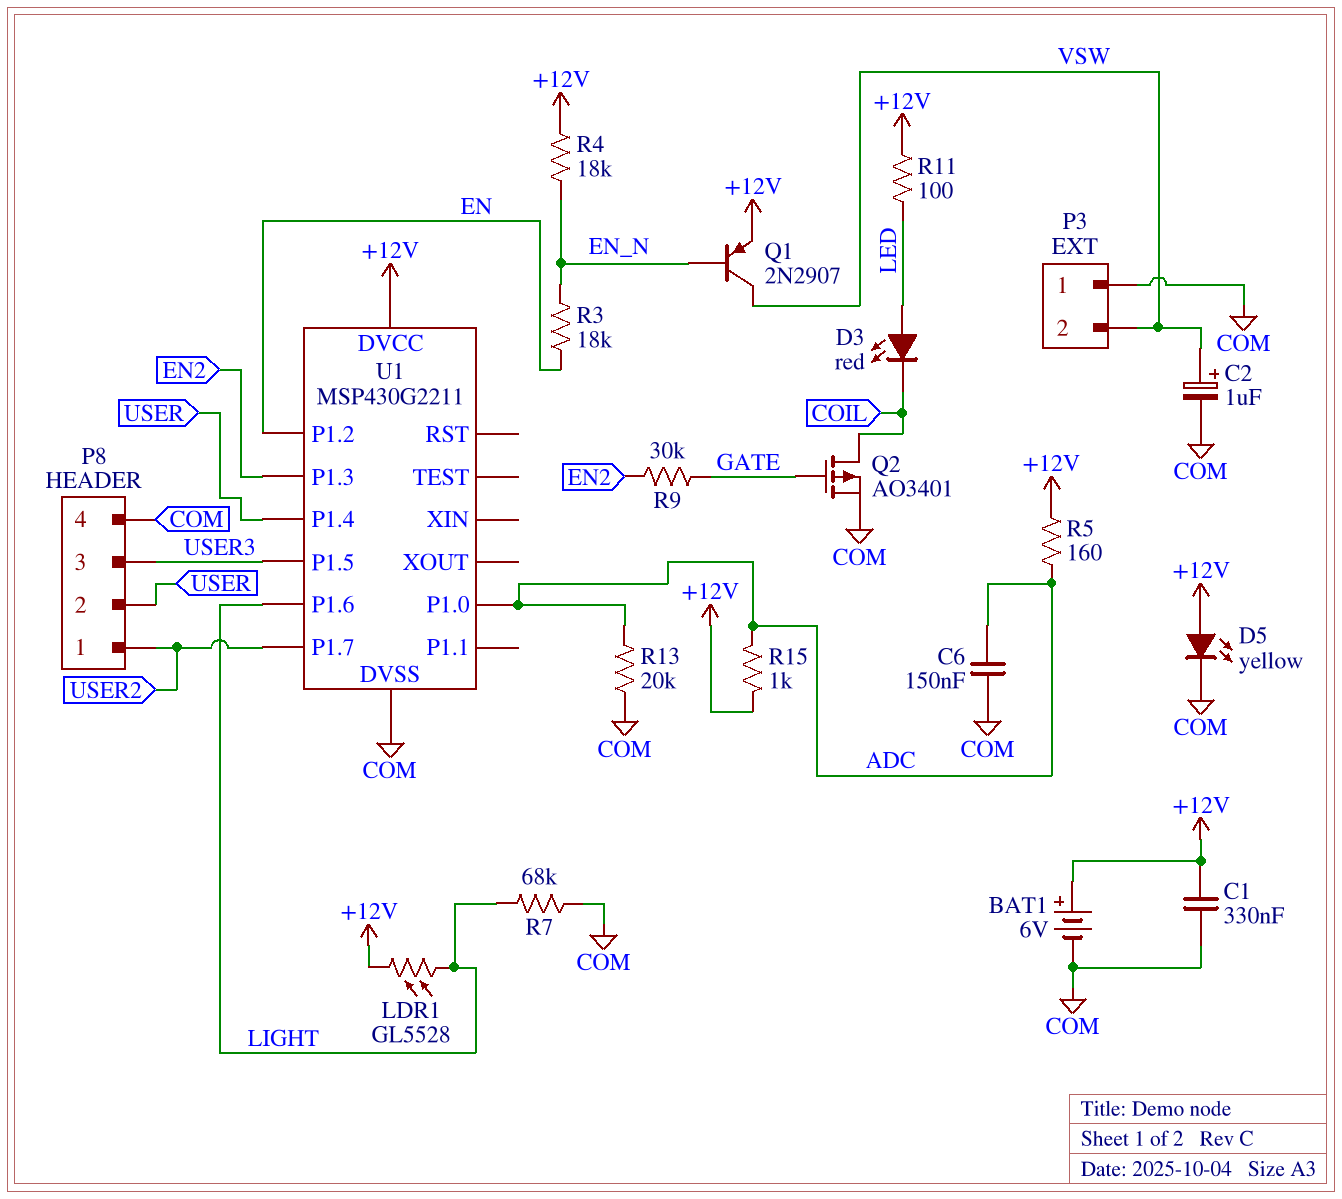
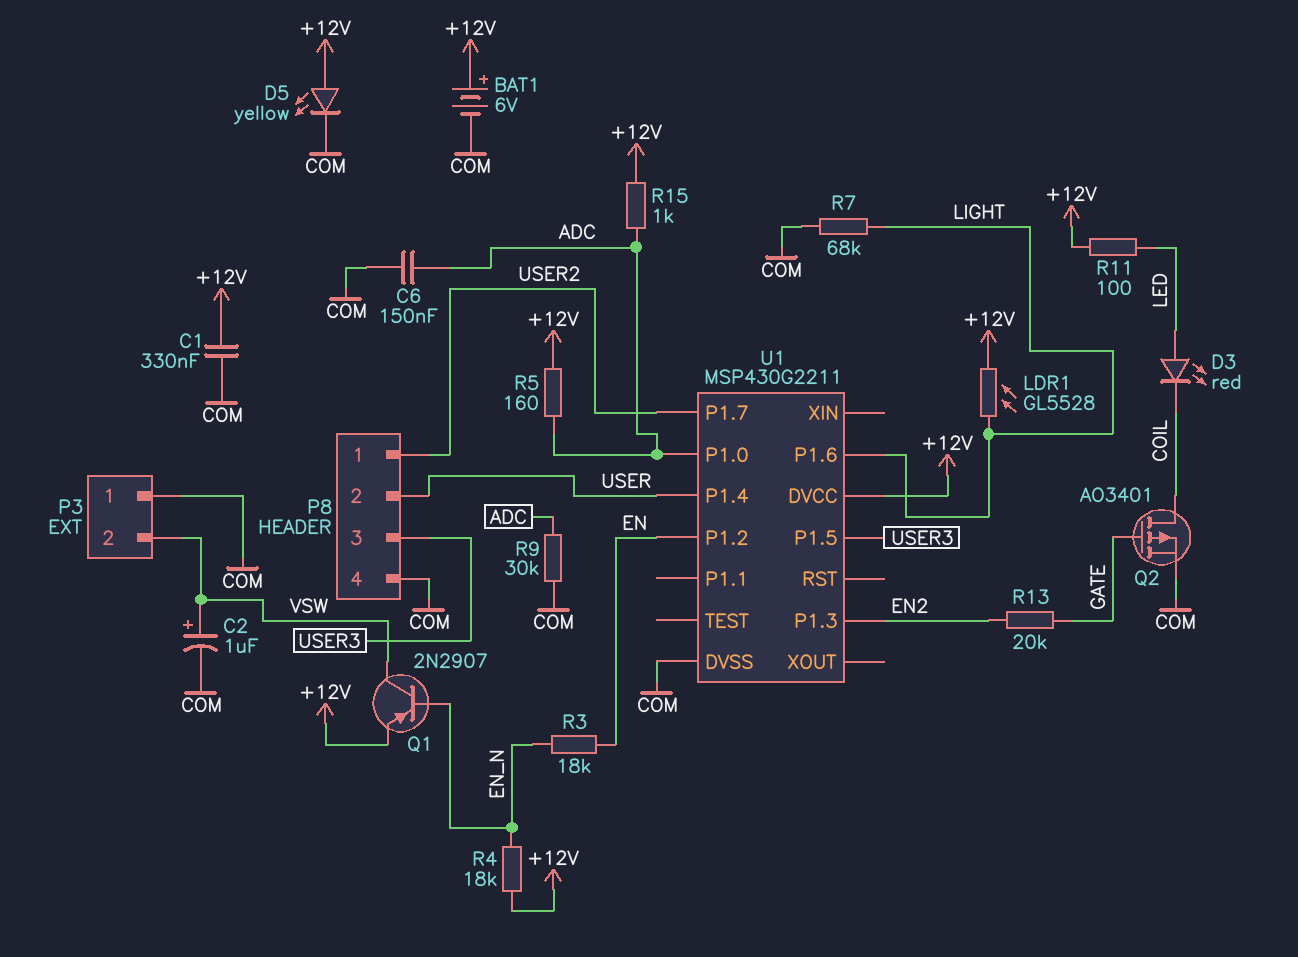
R9: 30k (EN2, GATE) -> 30k (ADC, COM)
R13: 20k (ADC, COM) -> 20k (EN2, GATE)

